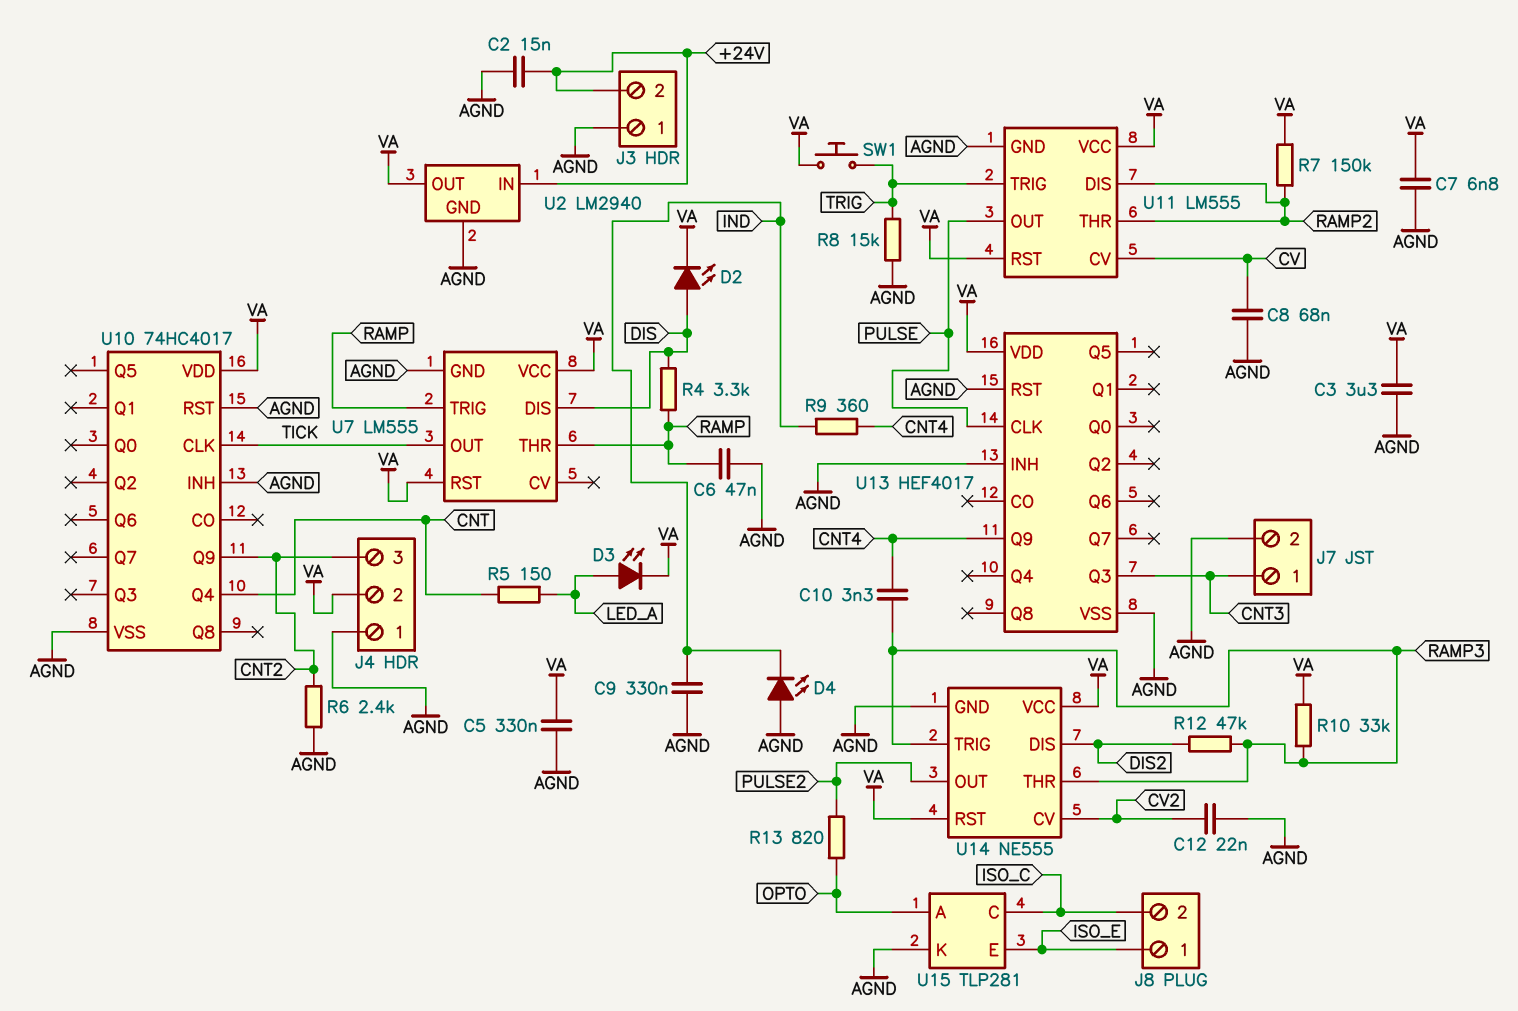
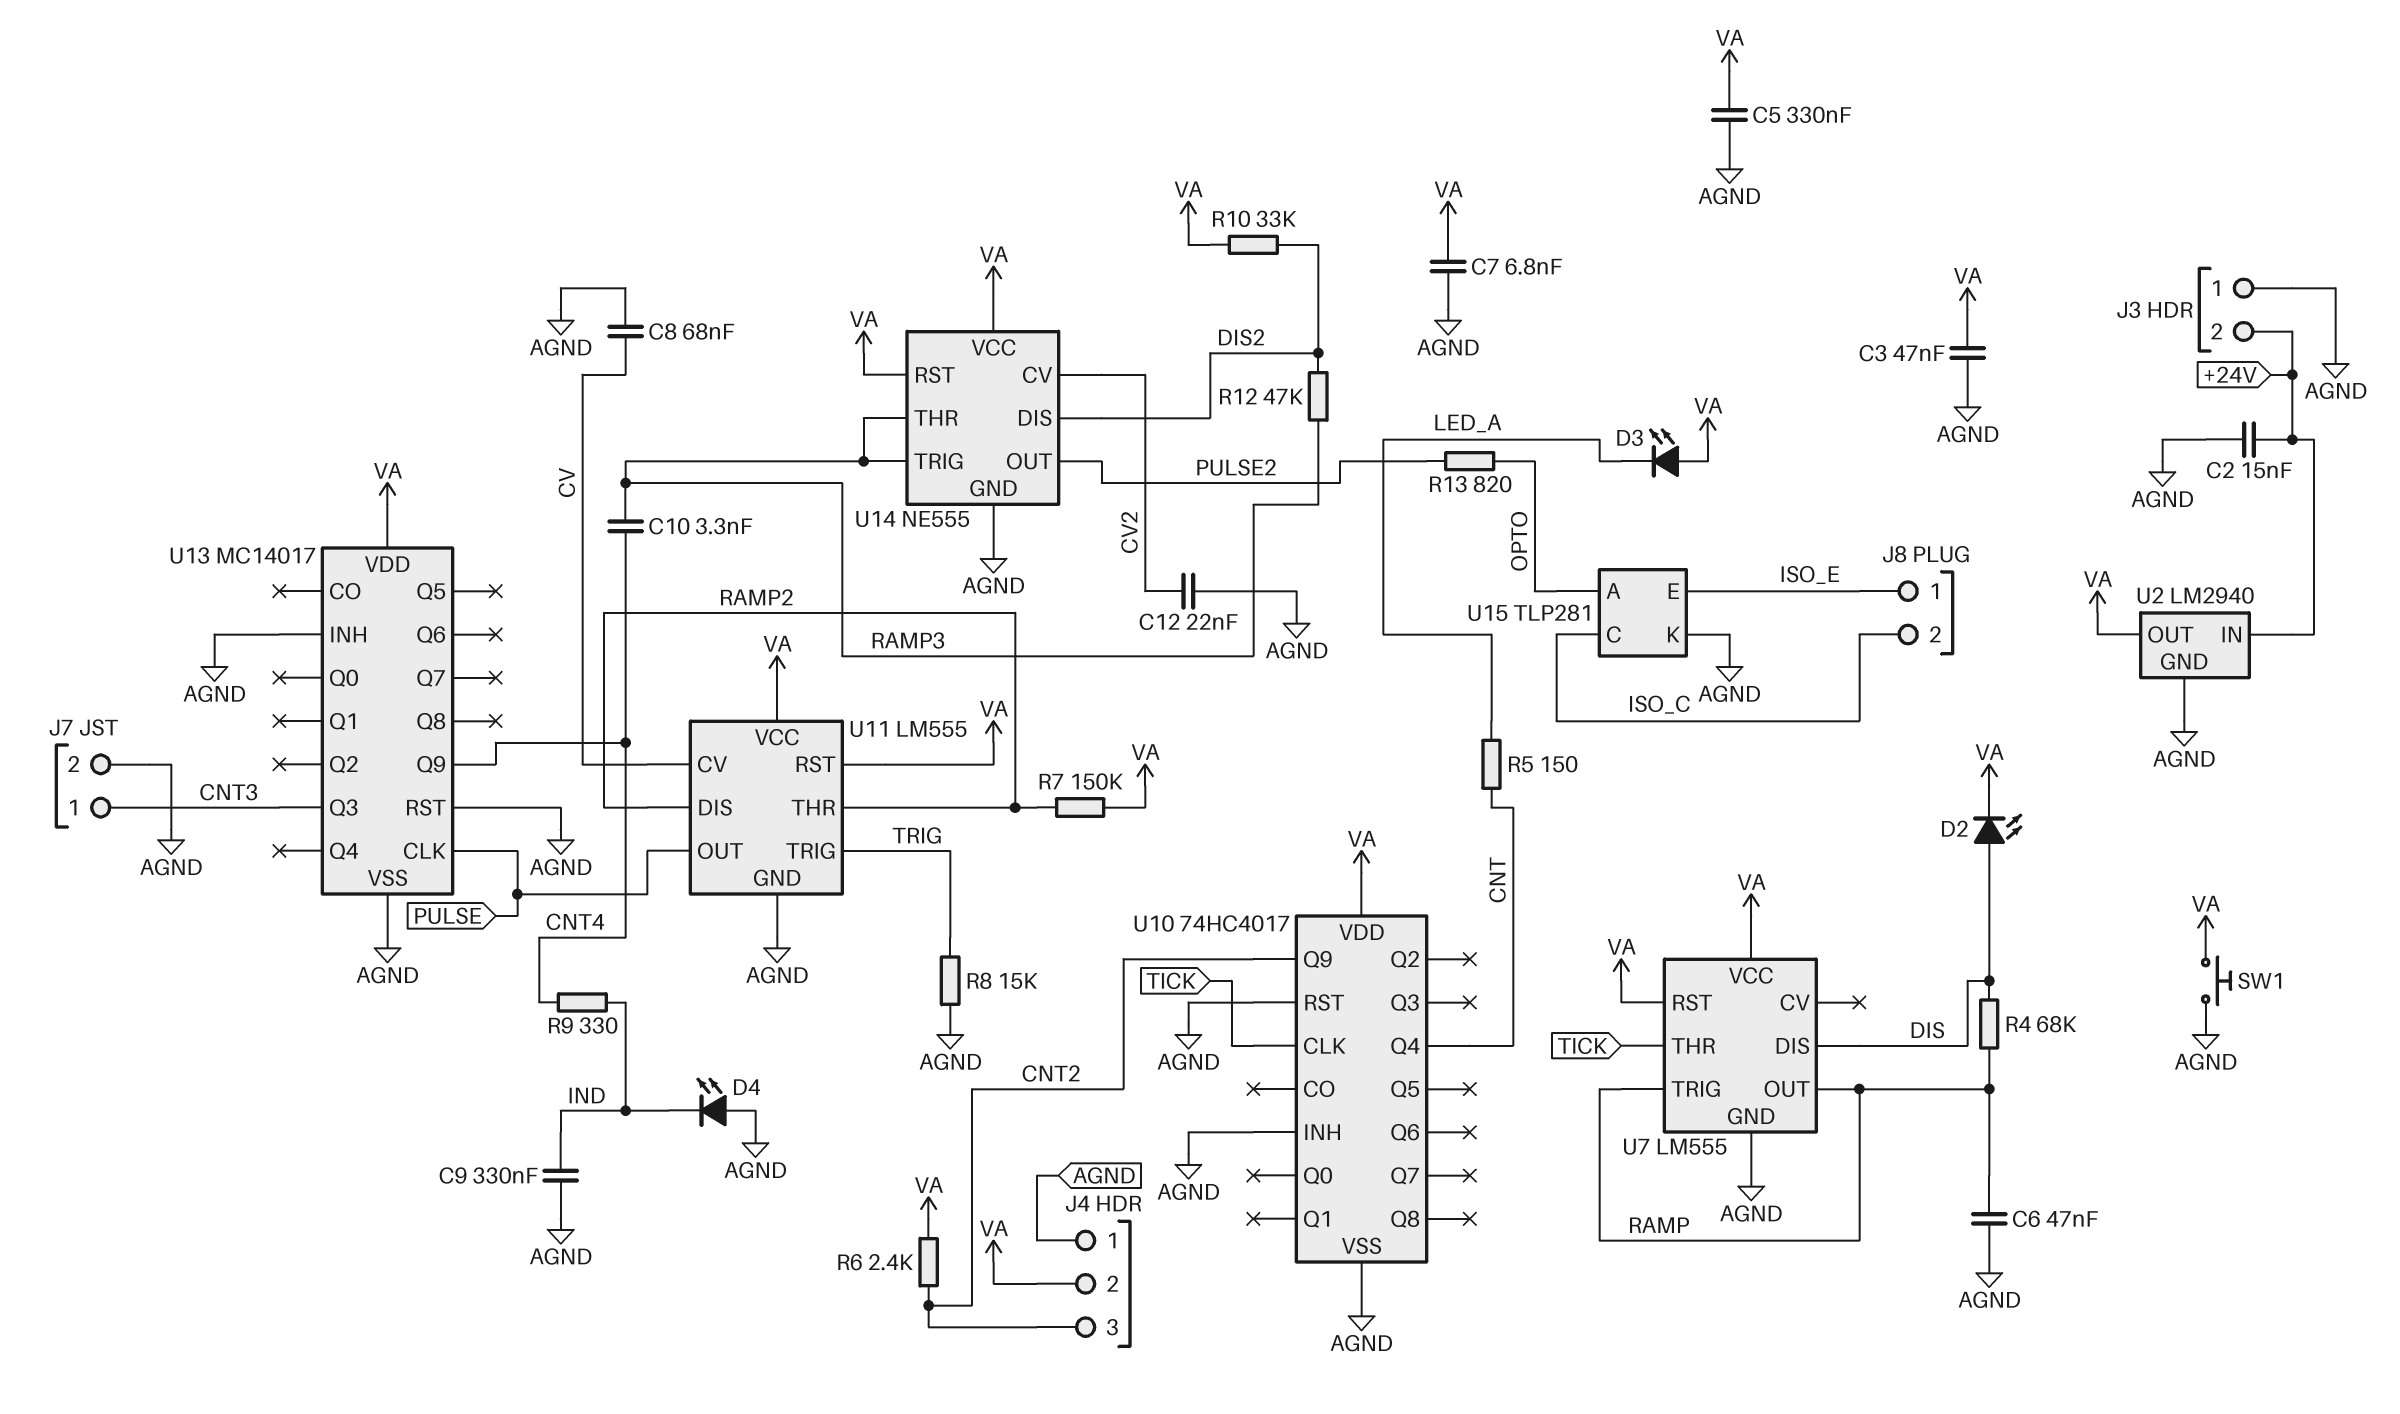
C3: 3.3uF (AGND, VA) -> 47nF (AGND, VA)
D3: LED (A LED_A, K VA) -> LED (A VA, K LED_A)
R4: 3.3k (DIS, RAMP) -> 68k (DIS, RAMP)
R6: 2.4k (AGND, CNT2) -> 2.4k (CNT2, VA)
R9: 360 (CNT4, IND) -> 330 (CNT4, IND)
R10: 33k (RAMP3, VA) -> 33k (DIS2, VA)
SW1: button (TRIG, VA) -> button (AGND, VA)
U7 pin OUT: TICK -> RAMP
U7 pin THR: RAMP -> TICK
U13: HEF4017 -> MC14017

